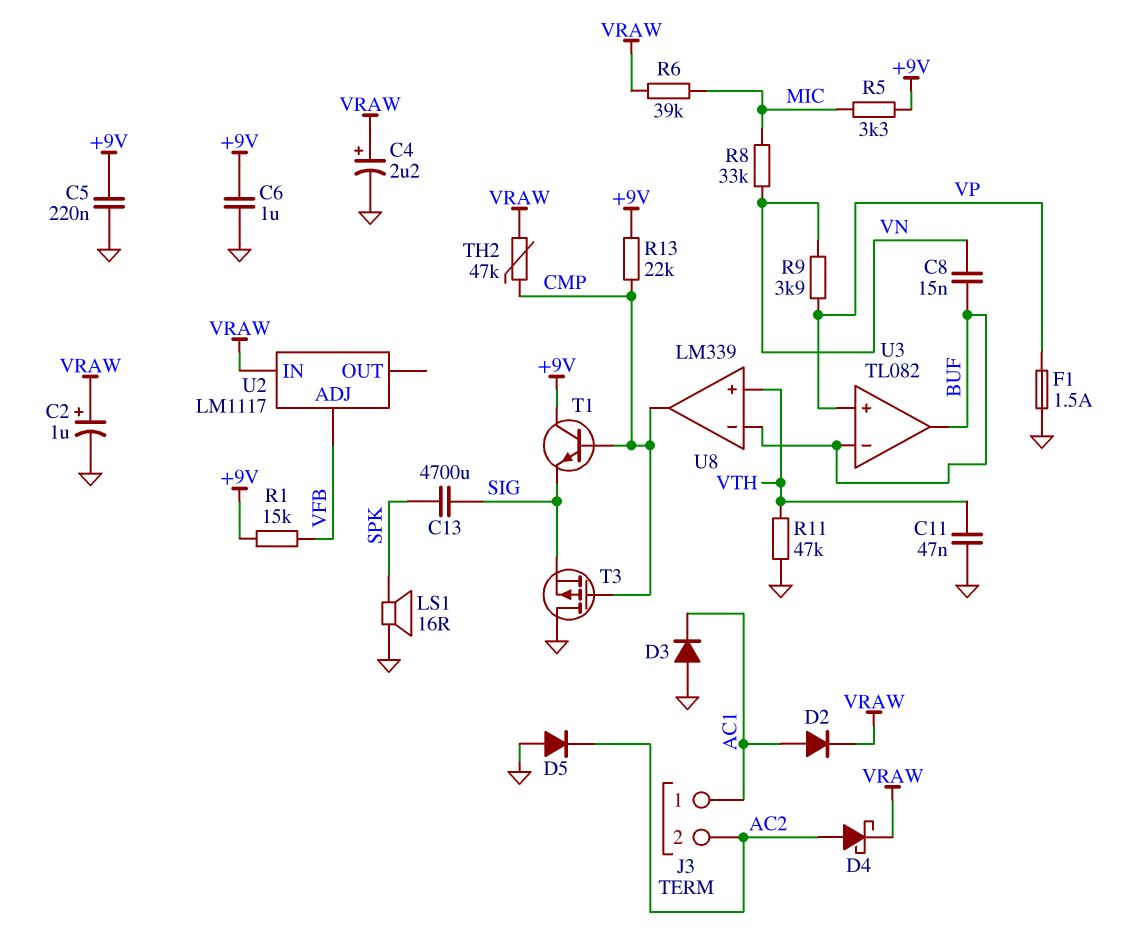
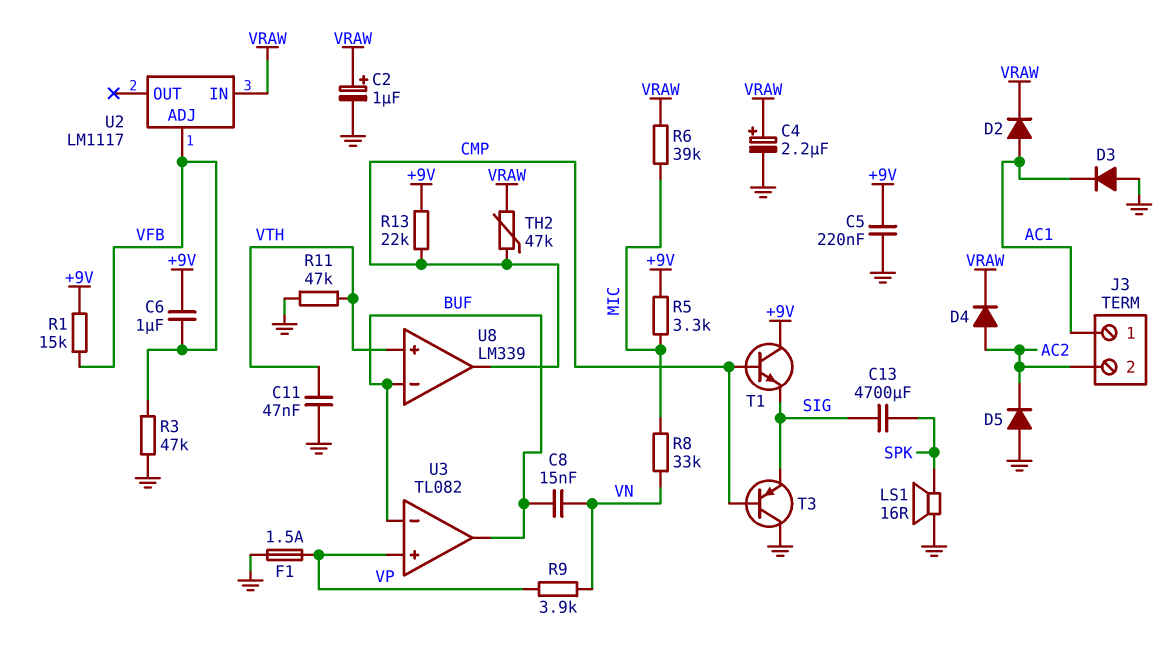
C6: 1uF (+9V, GND) -> 1uF (+9V, VFB)
D4: schottky (A AC2, K VRAW) -> diode (A AC2, K VRAW)
R3: none -> 47k (GND, VFB)
T3: PMOS (G CMP, D GND, S SIG) -> PNP (B CMP, C GND, E SIG)

